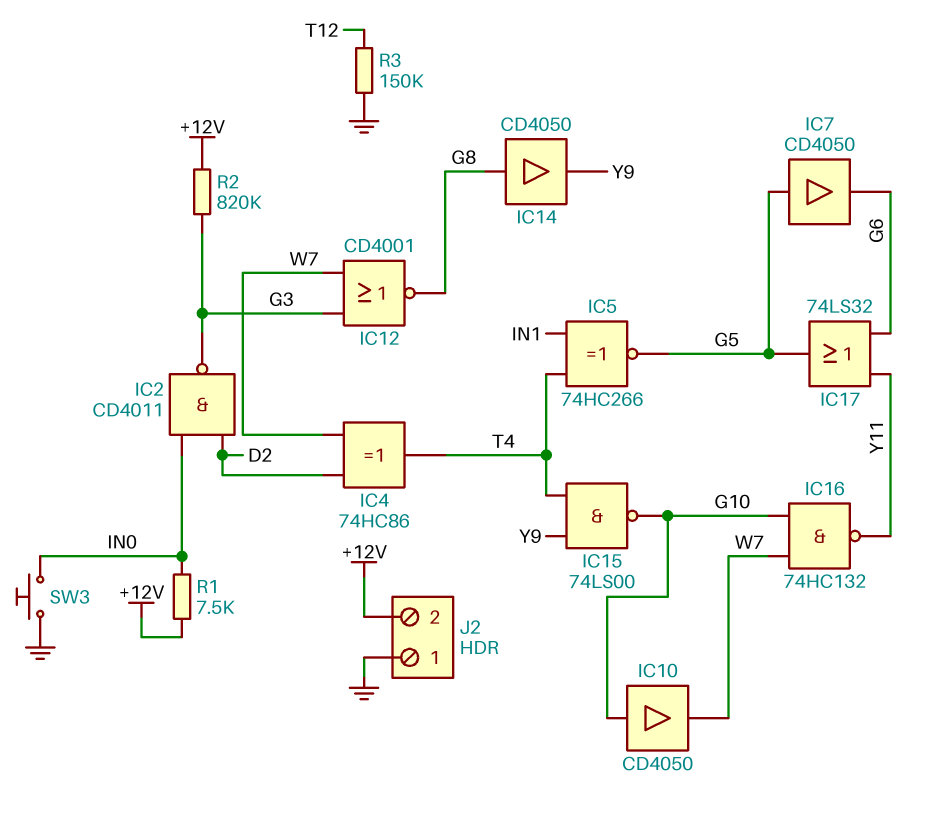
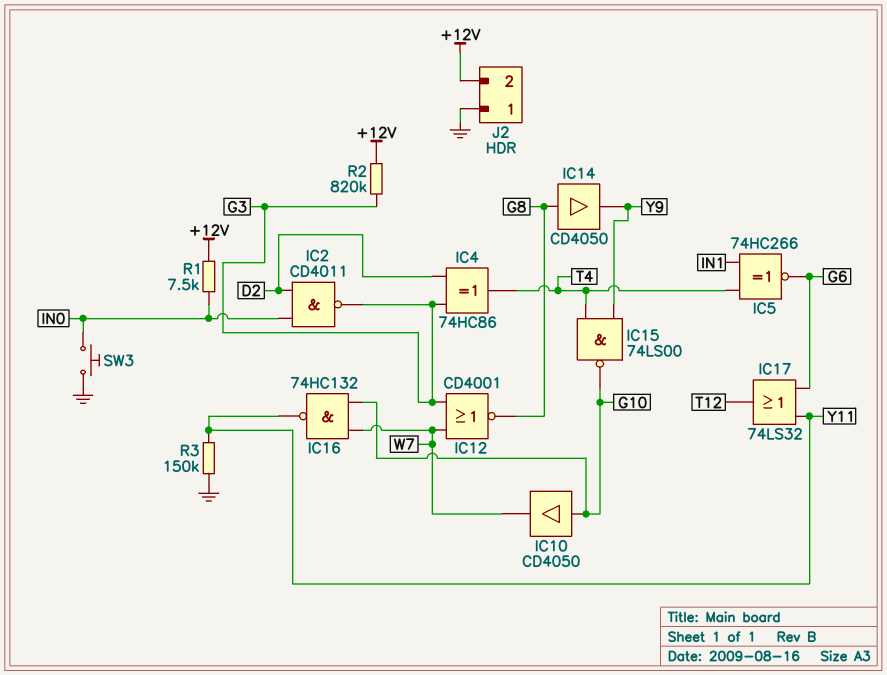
IC4: XOR 74HC86 (in D2, in W7, out T4) -> XOR 74HC86 (in D2, in G3, out T4)
IC5: XNOR 74HC266 (in IN1, in T4, out G5) -> XNOR 74HC266 (in IN1, in T4, out G6)
IC7: buffer CD4050 (in G5, out G6) -> none
IC17: OR 74LS32 (in G6, in Y11, out G5) -> OR 74LS32 (in G6, in Y11, out T12)
R3: 150k (GND, T12) -> 150k (GND, Y11)

